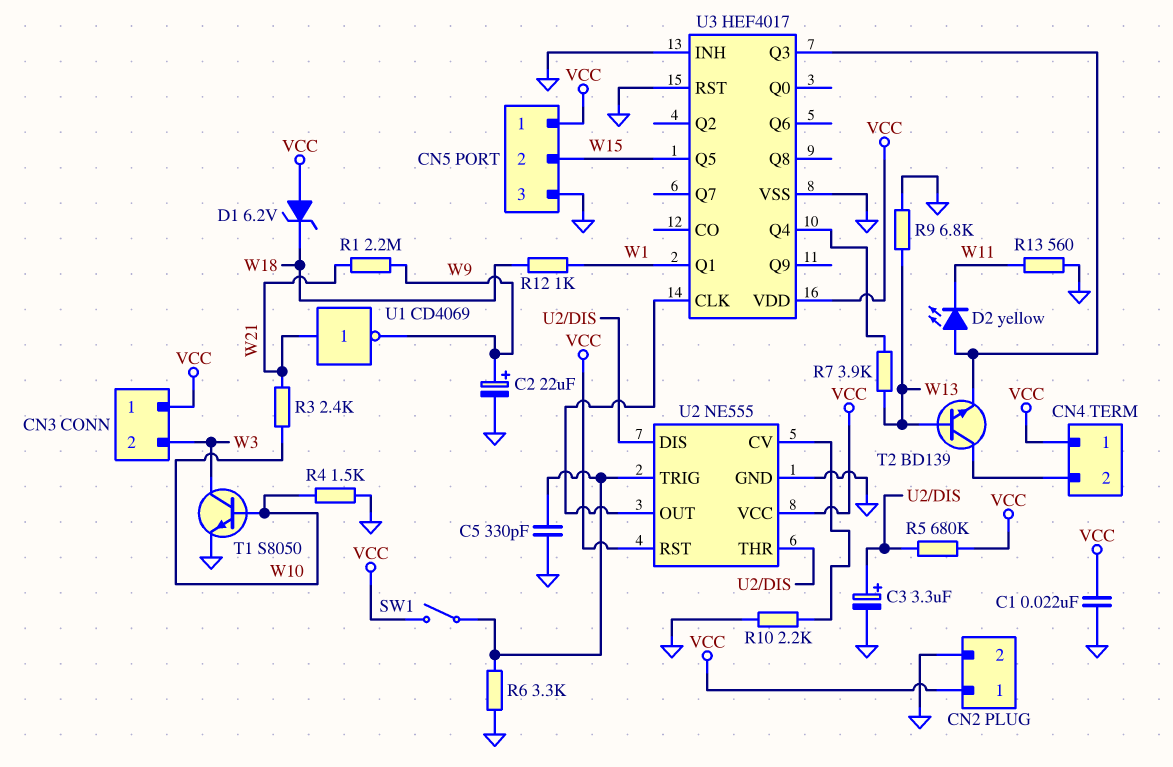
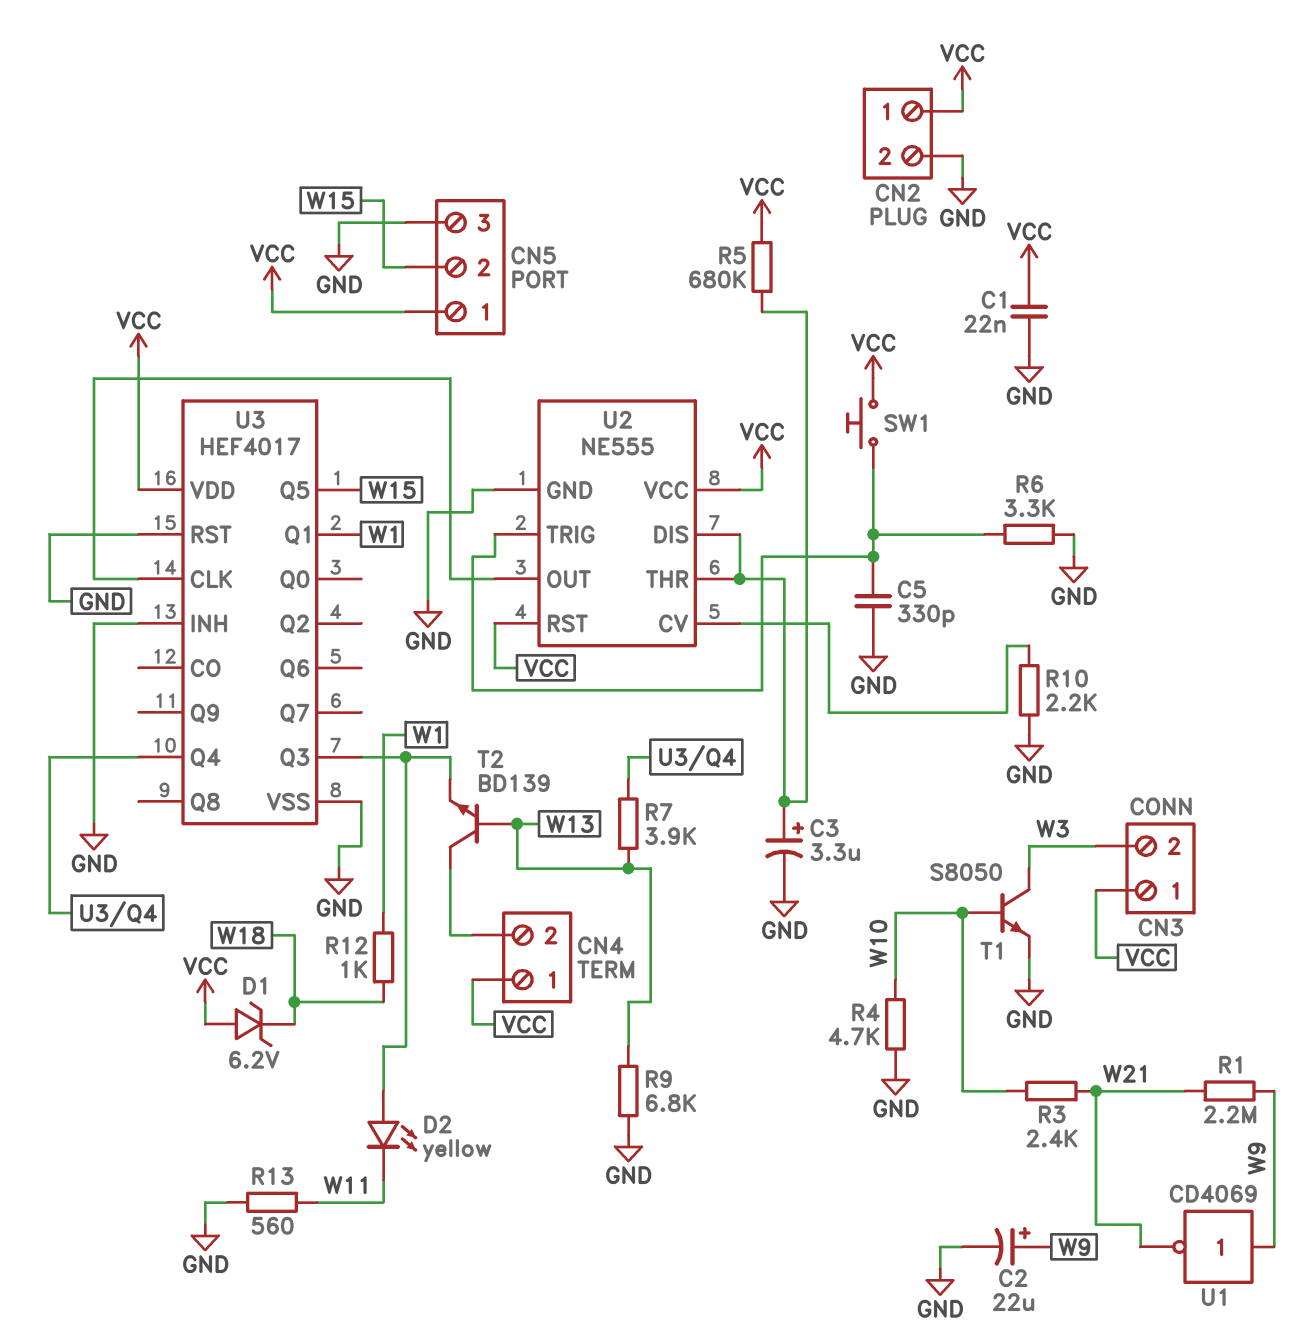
R4: 1.5k (GND, W10) -> 4.7k (GND, W10)
SW1: switch (U2/TRIG, VCC) -> button (U2/TRIG, VCC)
U1: NOT CD4069 (in W21, out W9) -> NOT CD4069 (in W9, out W21)

